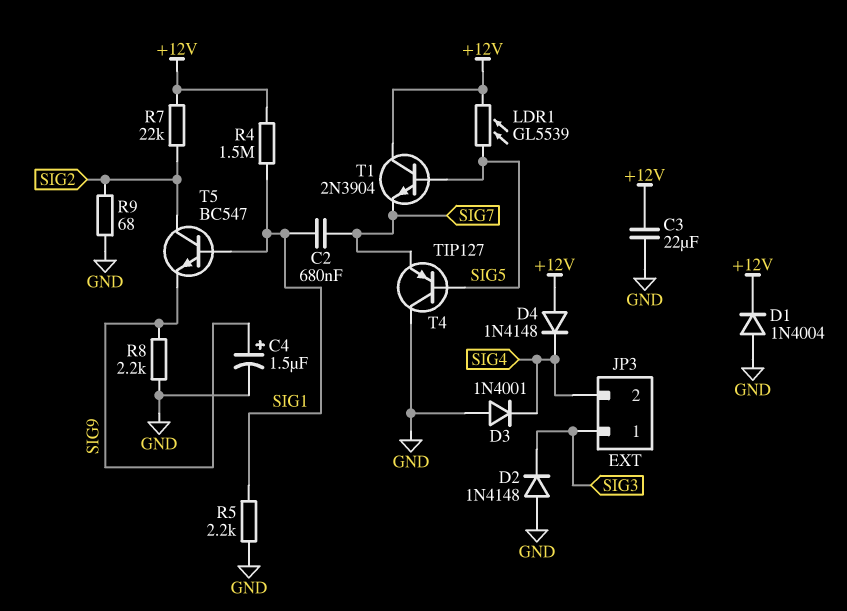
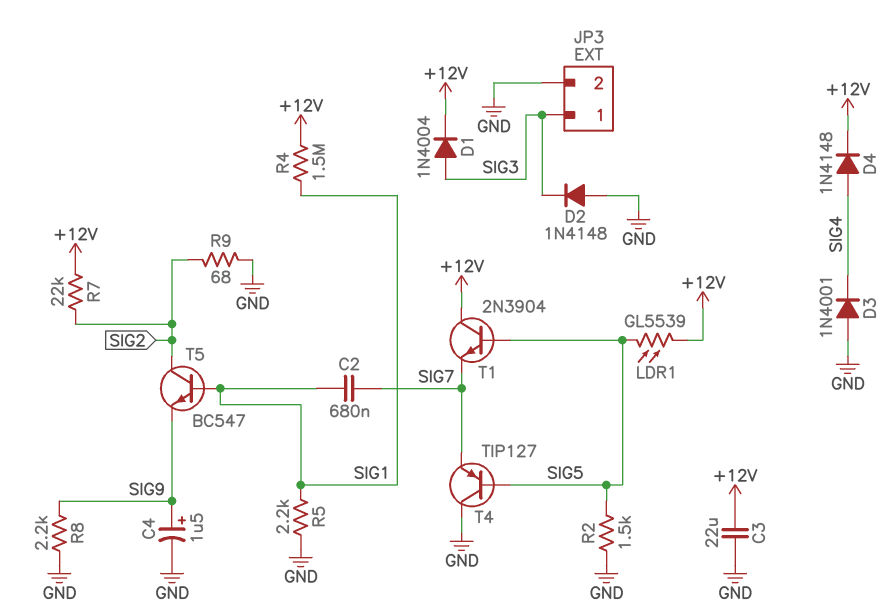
D1: diode 1N4004 (A GND, K +12V) -> diode 1N4004 (A SIG3, K +12V)
D4: diode 1N4148 (A +12V, K SIG4) -> diode 1N4148 (A SIG4, K +12V)
JP3 pin 2: SIG4 -> GND
R2: none -> 1.5k (GND, SIG5)

